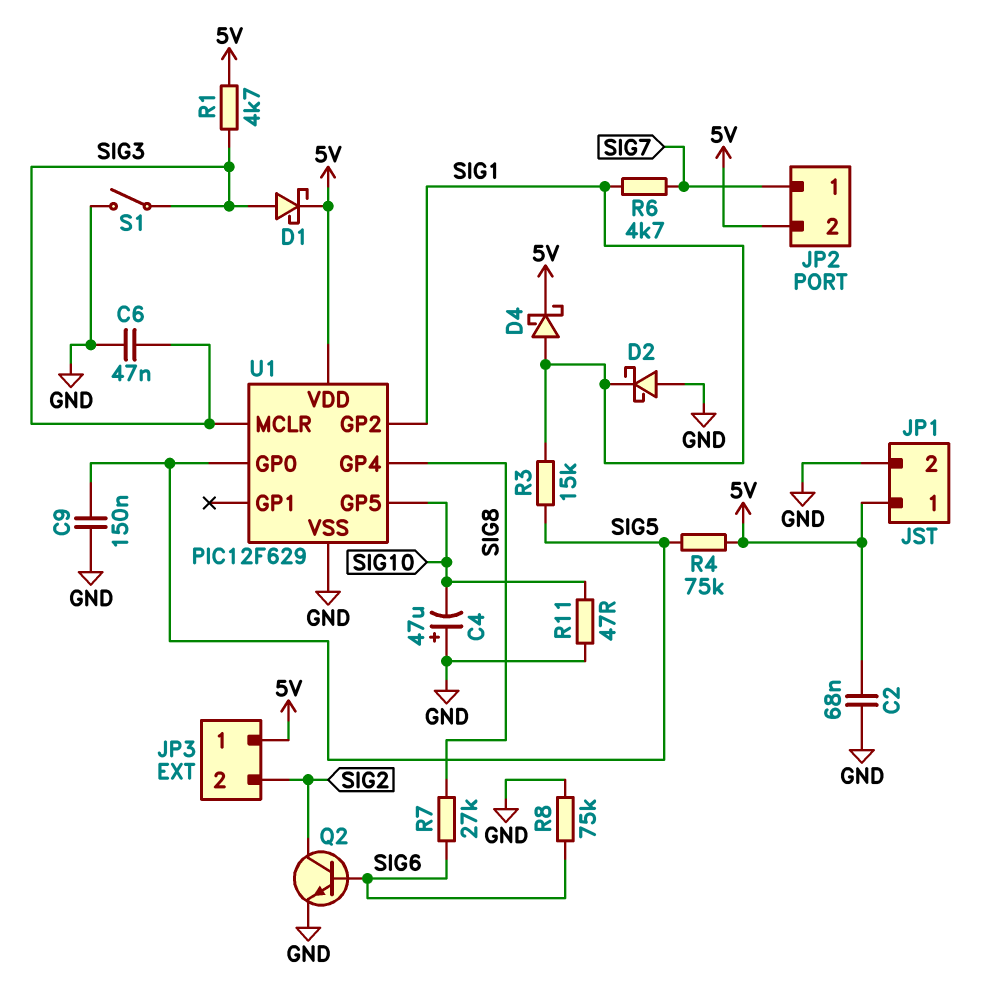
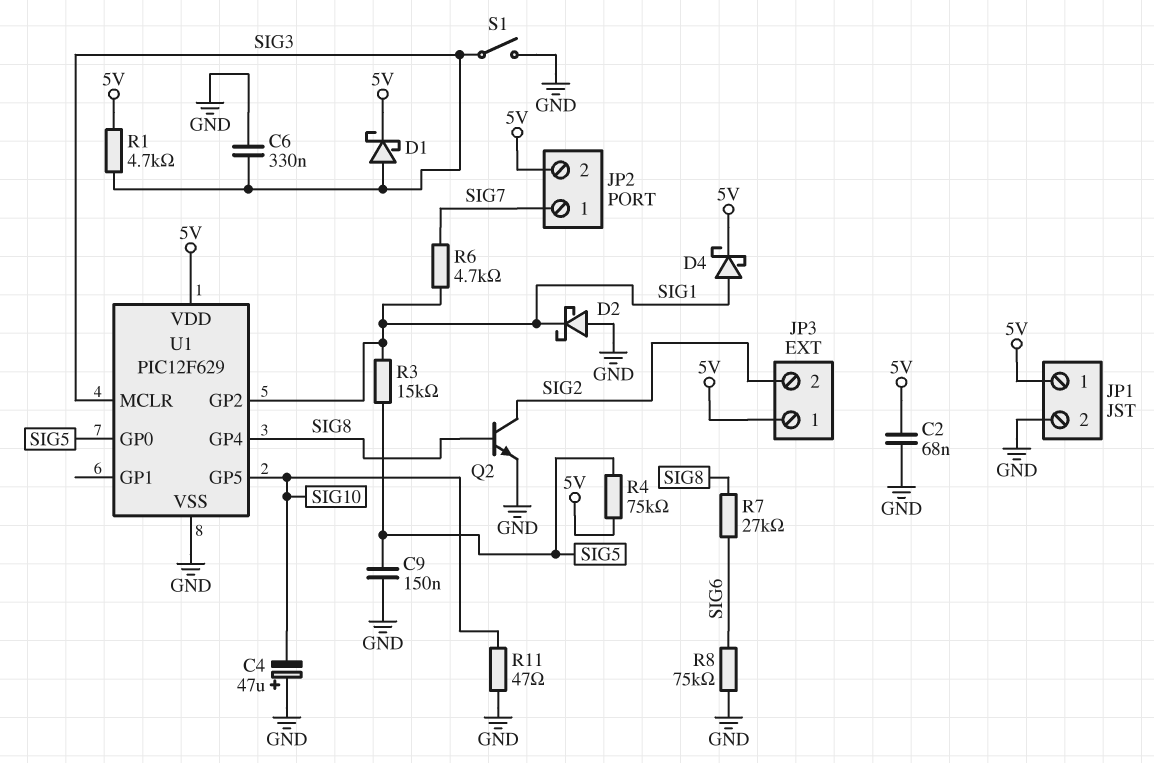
C6: 47nF (GND, SIG3) -> 330nF (GND, SIG3)
Q2: NPN (B SIG6, C SIG2, E GND) -> NPN (B SIG8, C SIG2, E GND)

